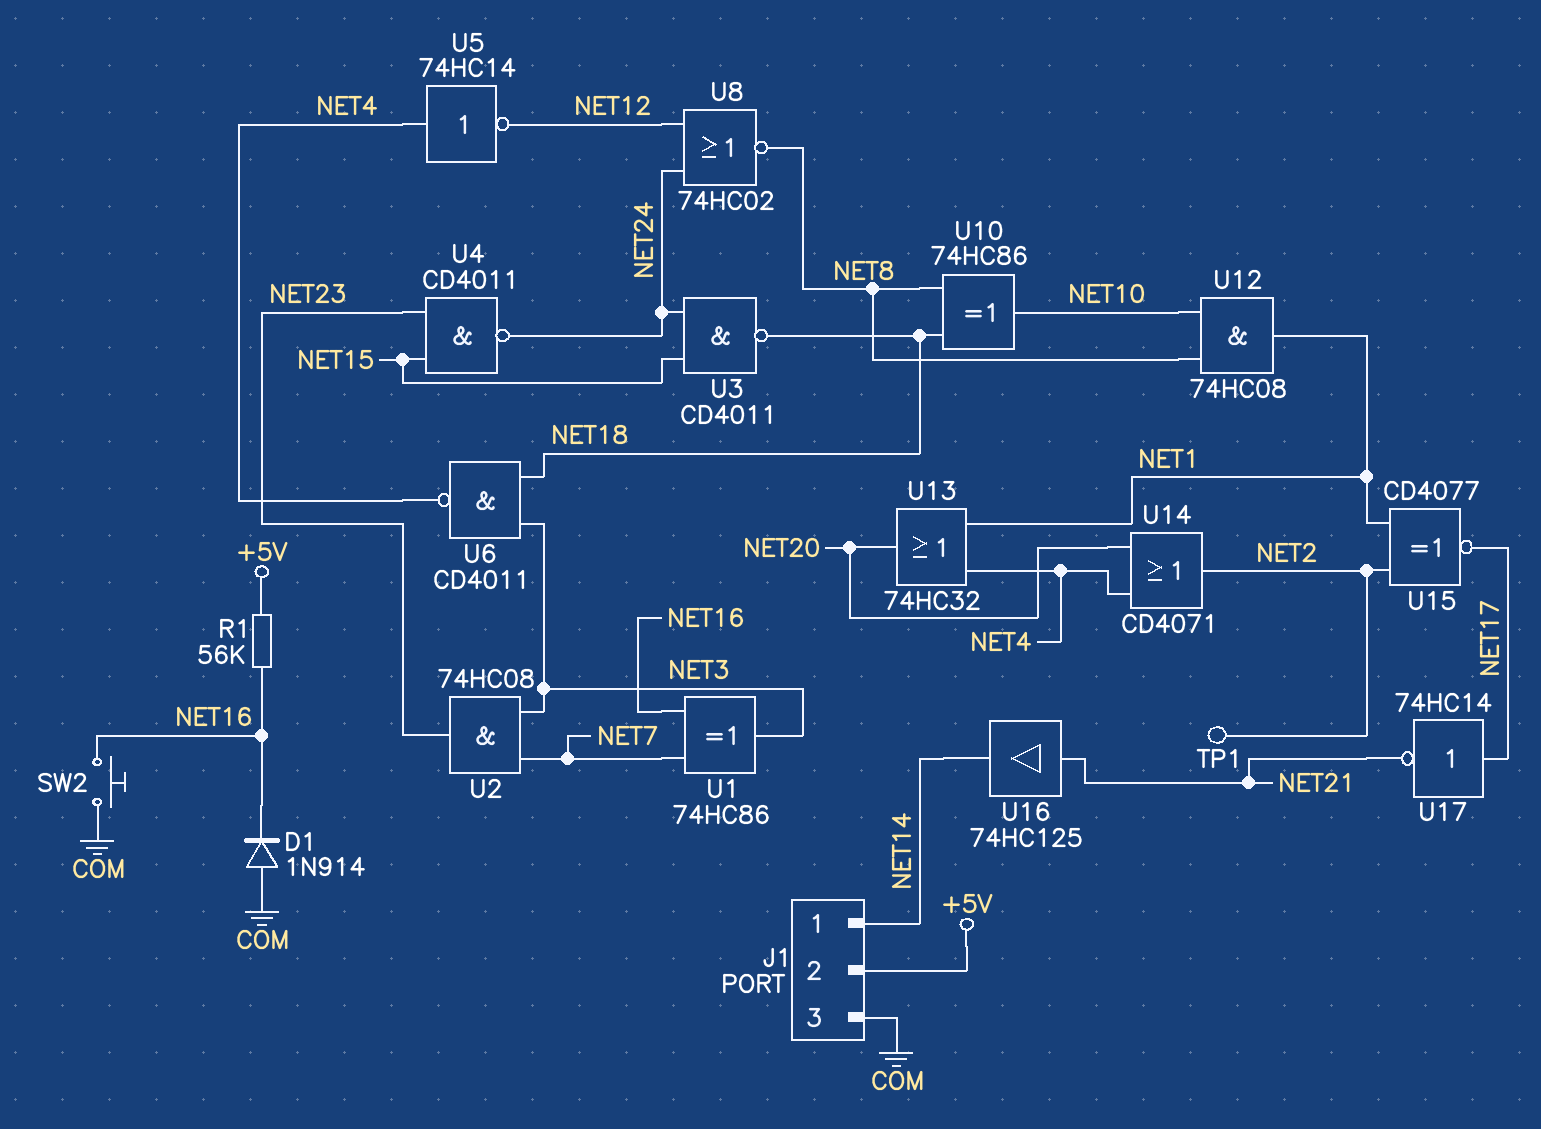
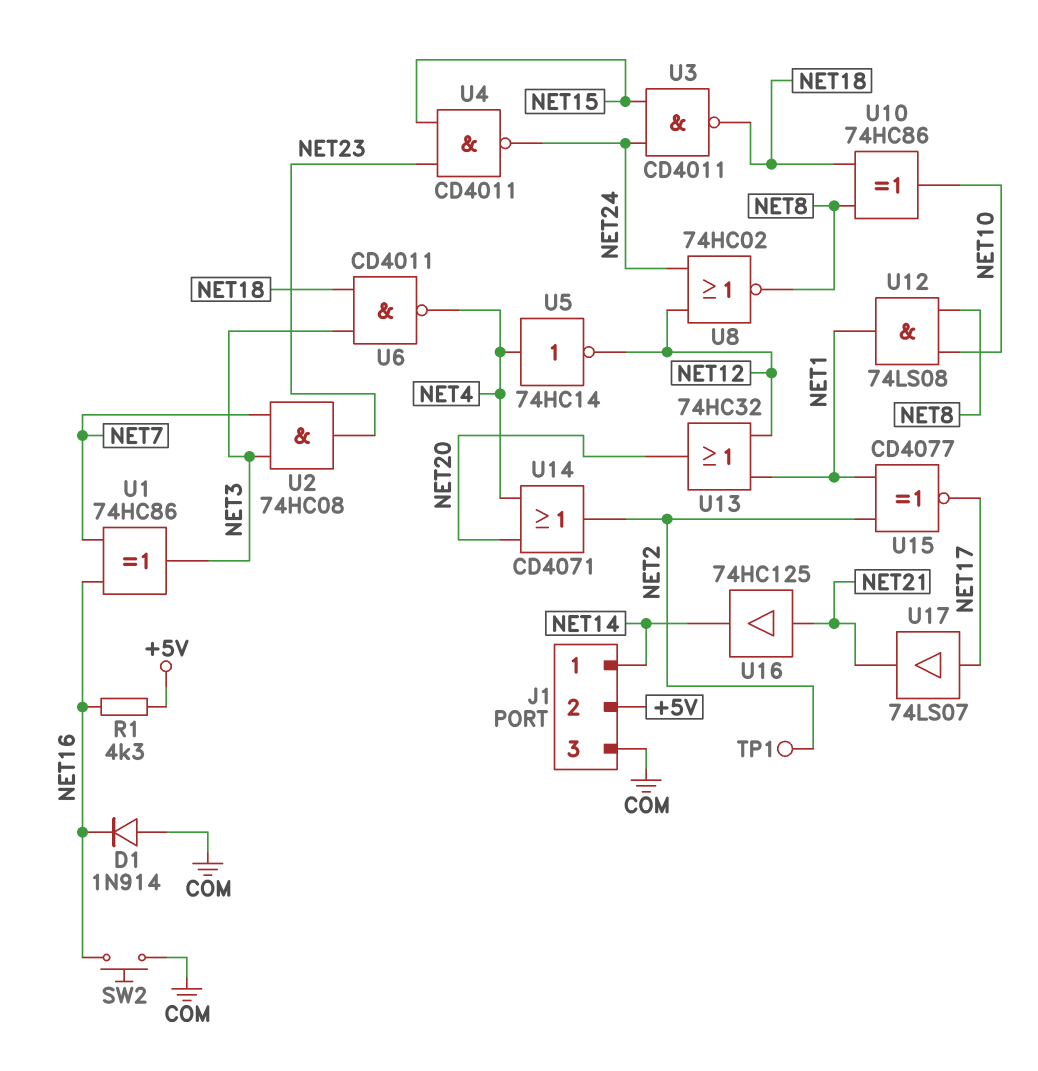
R1: 56k (+5V, NET16) -> 4.3k (+5V, NET16)
U12: AND 74HC08 (in NET8, in NET10, out NET1) -> AND 74LS08 (in NET8, in NET10, out NET1)
U13: OR 74HC32 (in NET1, in NET4, out NET20) -> OR 74HC32 (in NET1, in NET12, out NET20)
U17: NOT 74HC14 (in NET17, out NET21) -> buffer 74LS07 (in NET17, out NET21)

